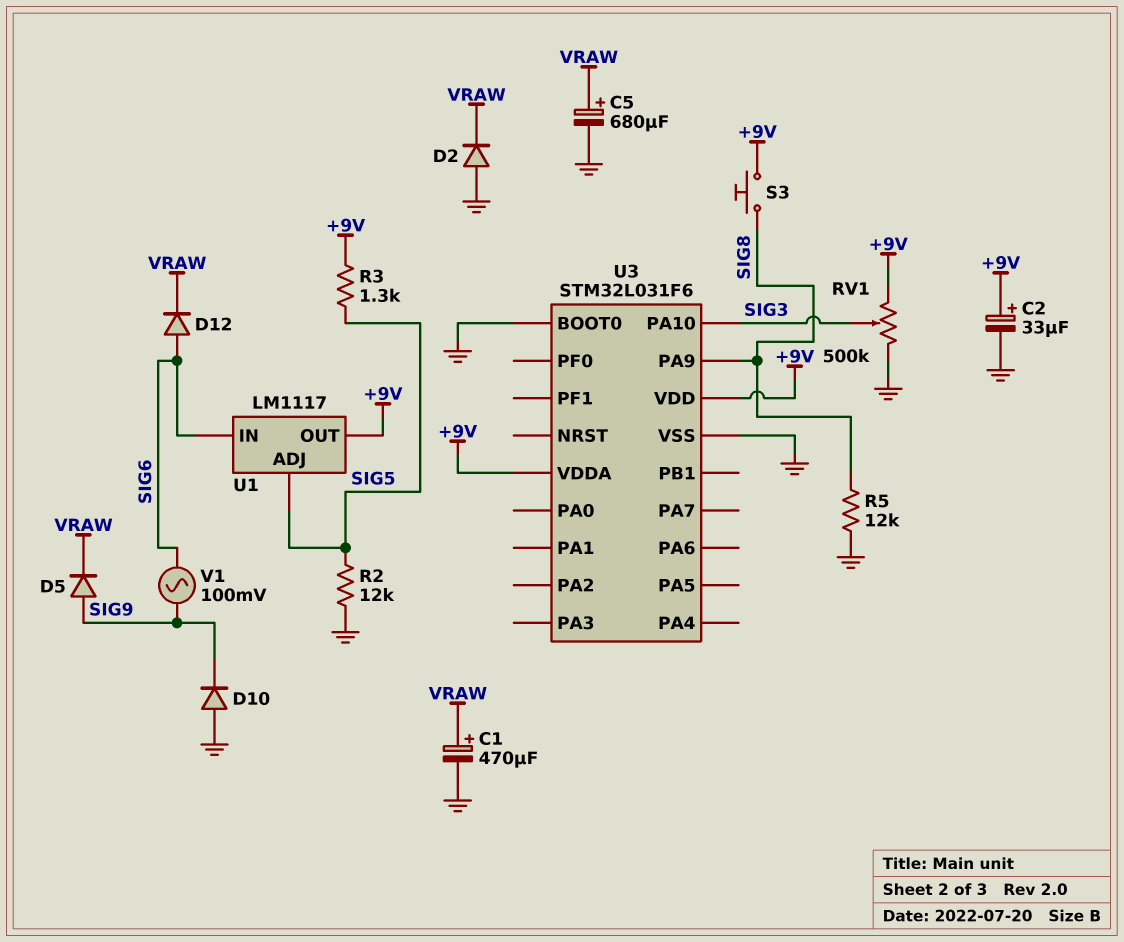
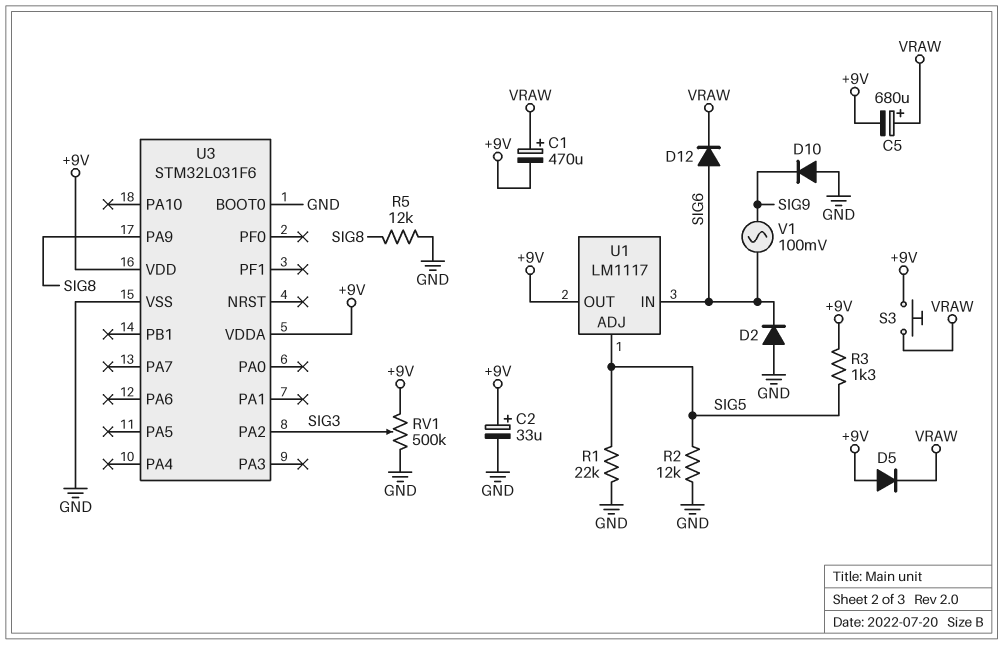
C1: 470uF (plus VRAW, minus GND) -> 470uF (plus VRAW, minus +9V)
C5: 680uF (plus VRAW, minus GND) -> 680uF (plus VRAW, minus +9V)
D2: diode (A GND, K VRAW) -> diode (A GND, K SIG6)
D5: diode (A SIG9, K VRAW) -> diode (A +9V, K VRAW)
R1: none -> 22k (GND, SIG5)
S3: button (+9V, SIG8) -> button (+9V, VRAW)
U3 pin PA2: none -> SIG3
U3 pin PA10: SIG3 -> none

